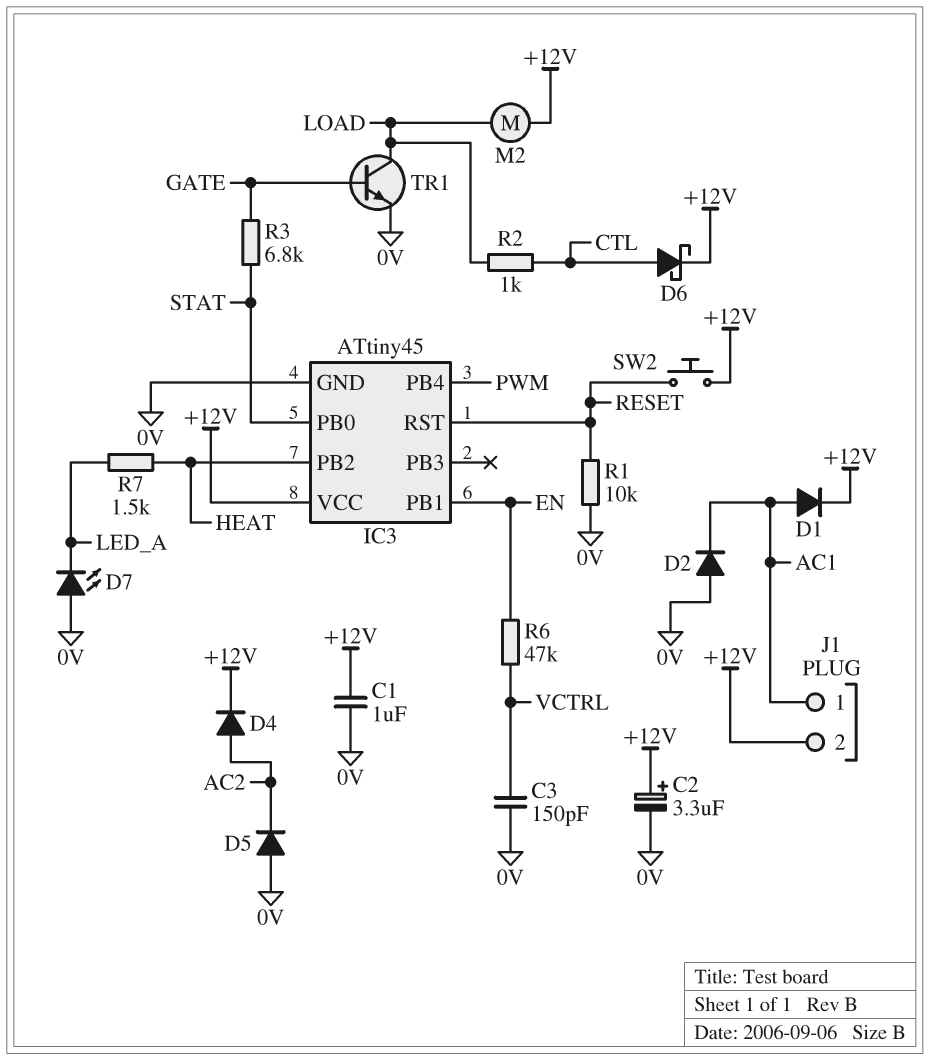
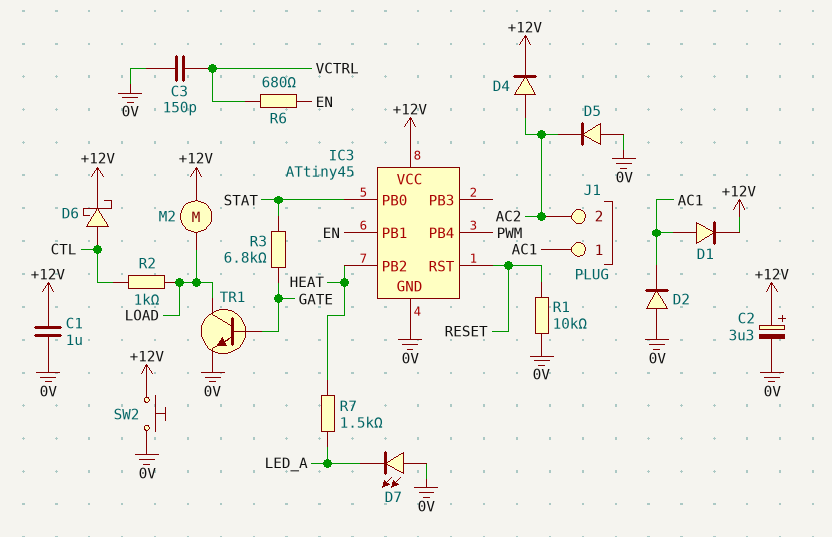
J1 pin 2: +12V -> AC2
R6: 47k (EN, VCTRL) -> 680 (EN, VCTRL)
SW2: button (+12V, RESET) -> button (+12V, 0V)

